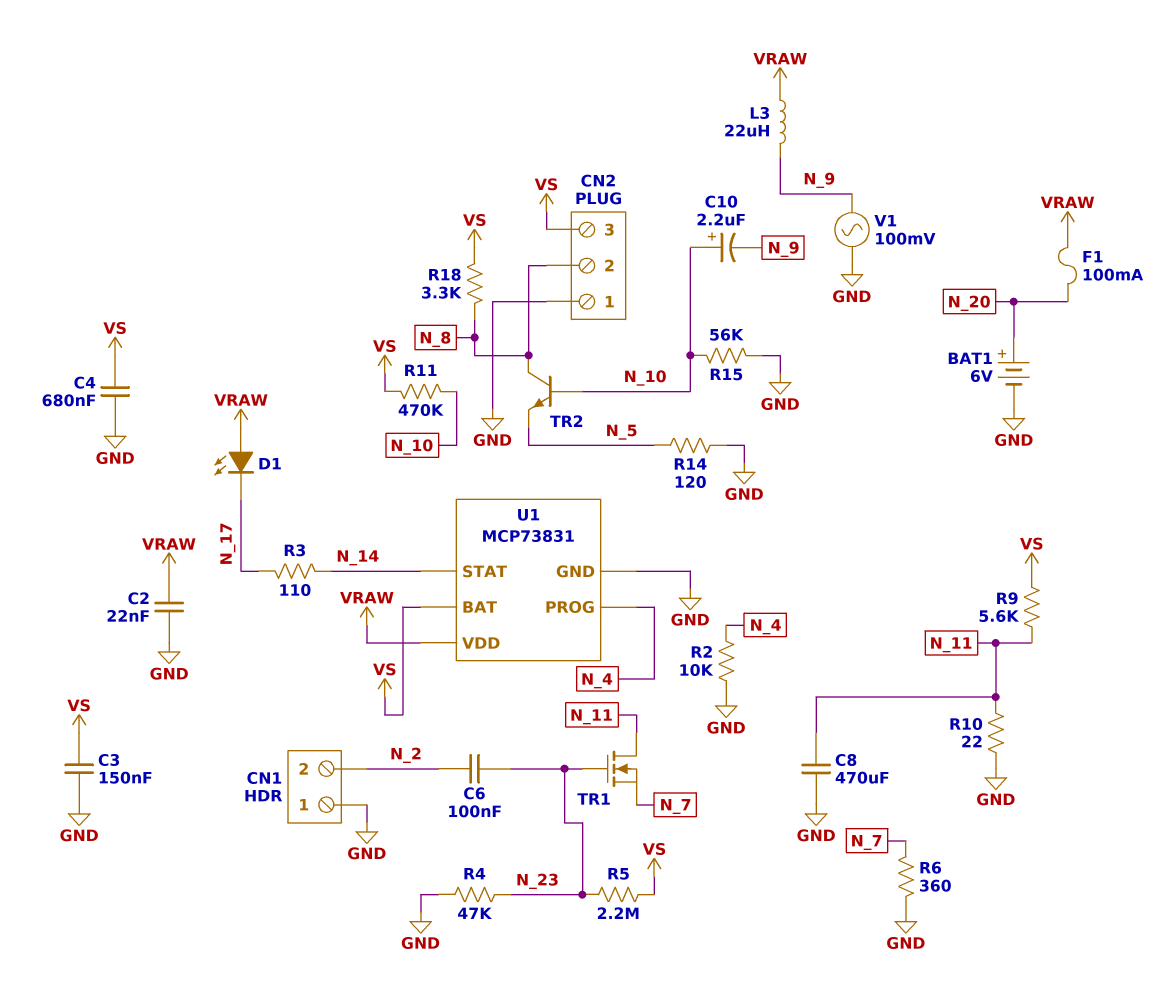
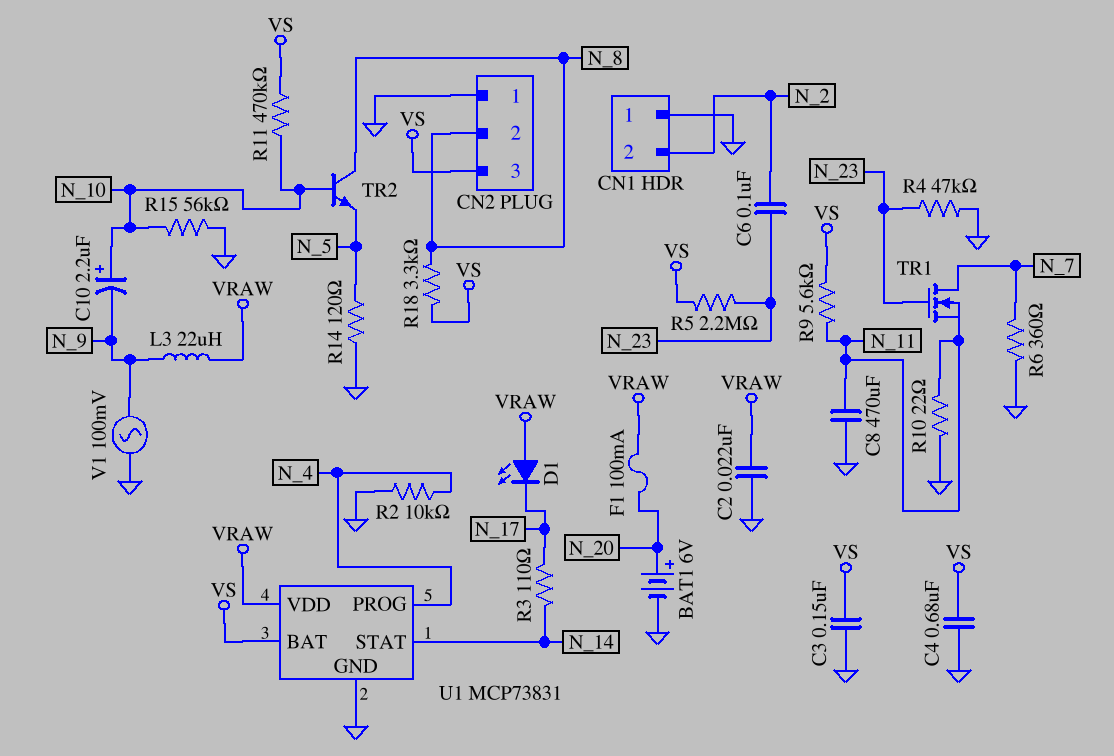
TR1: NMOS (G N_23, D N_11, S N_7) -> NMOS (G N_23, D N_7, S N_11)

